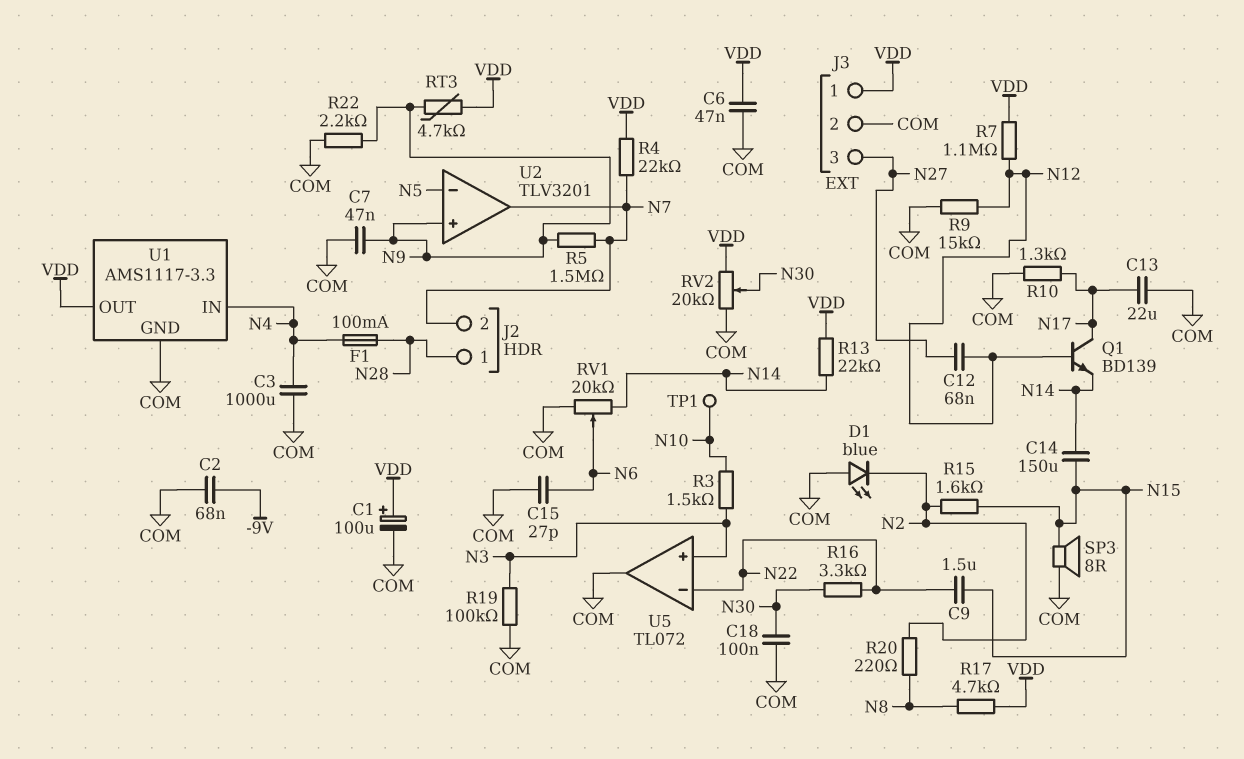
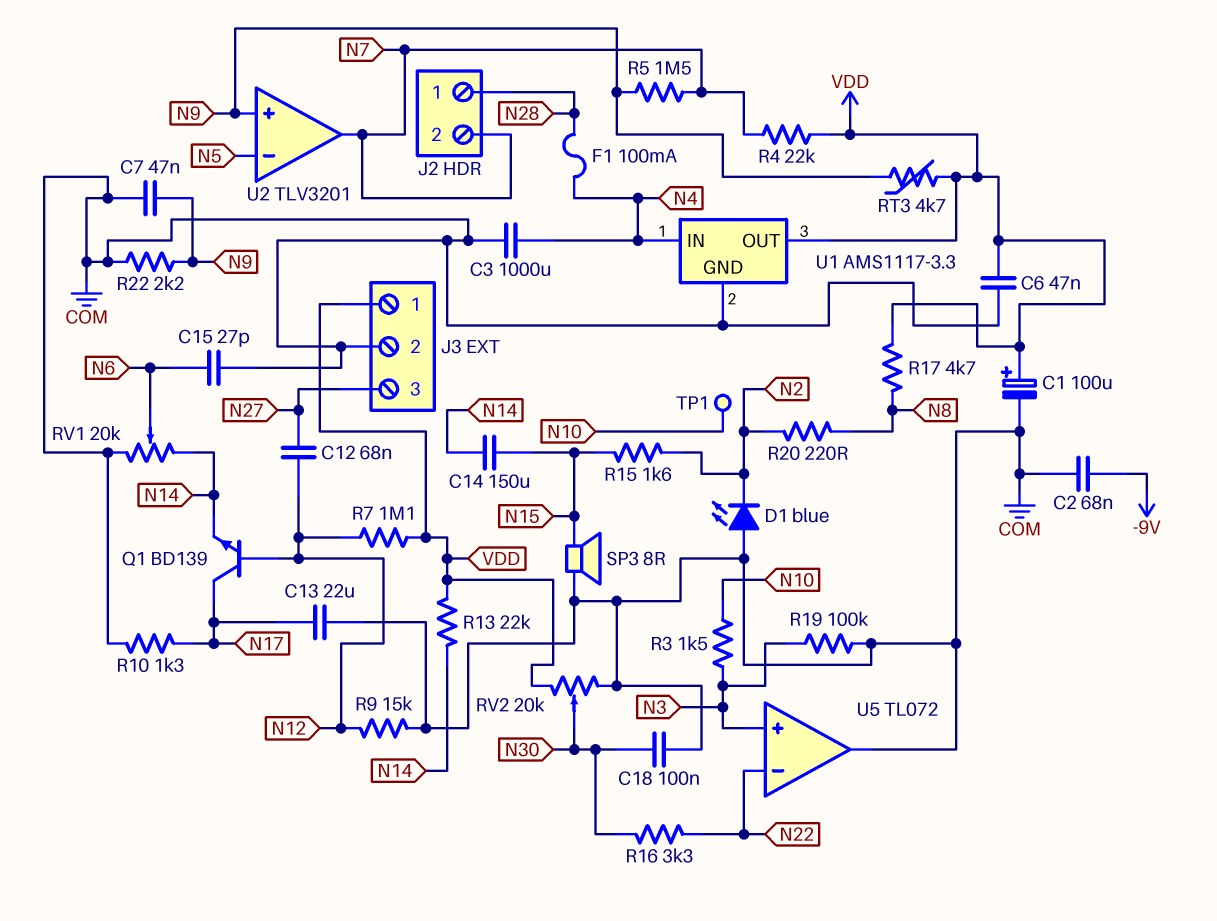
C9: 1.5uF (N15, N22) -> none

